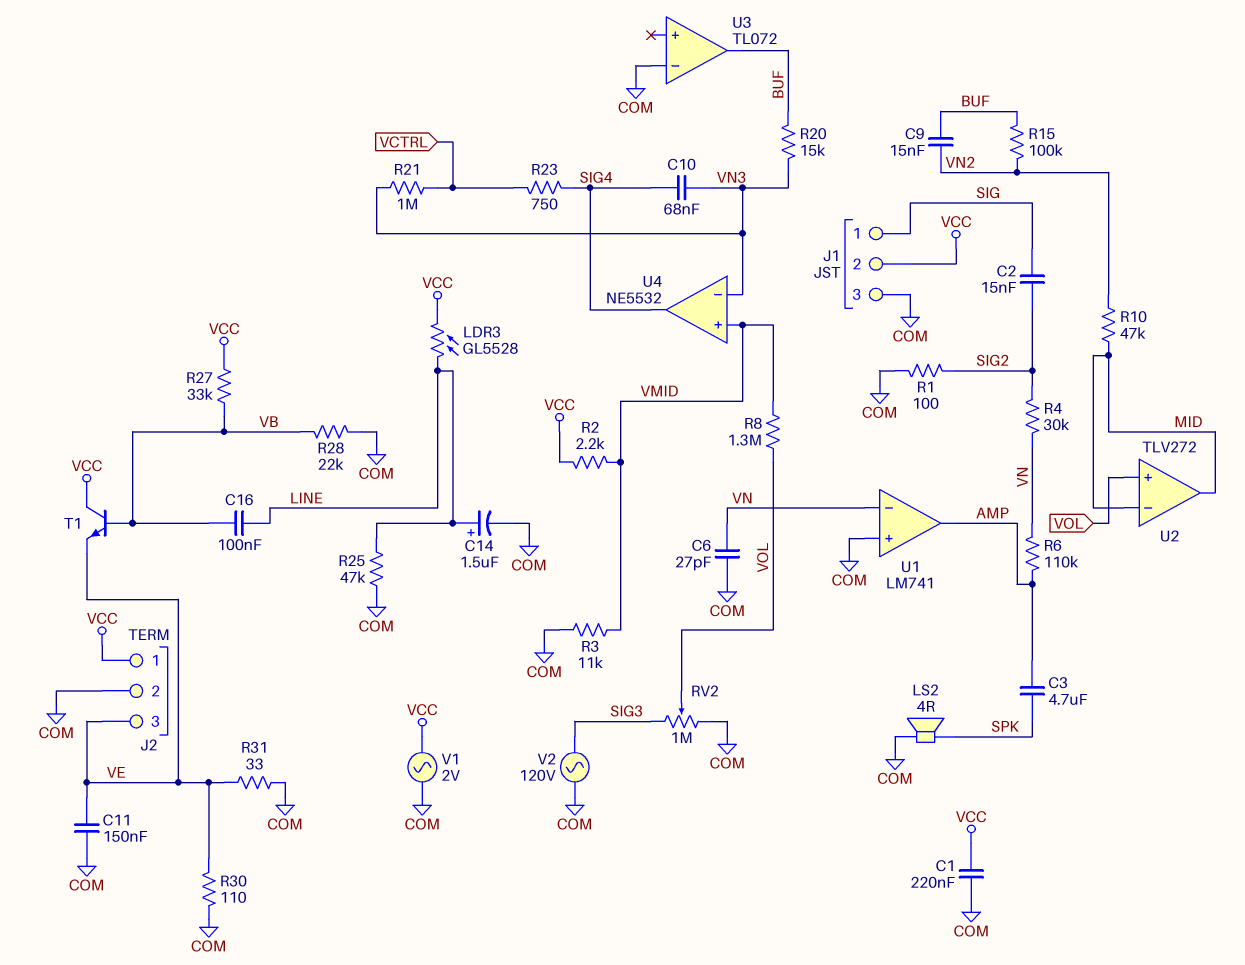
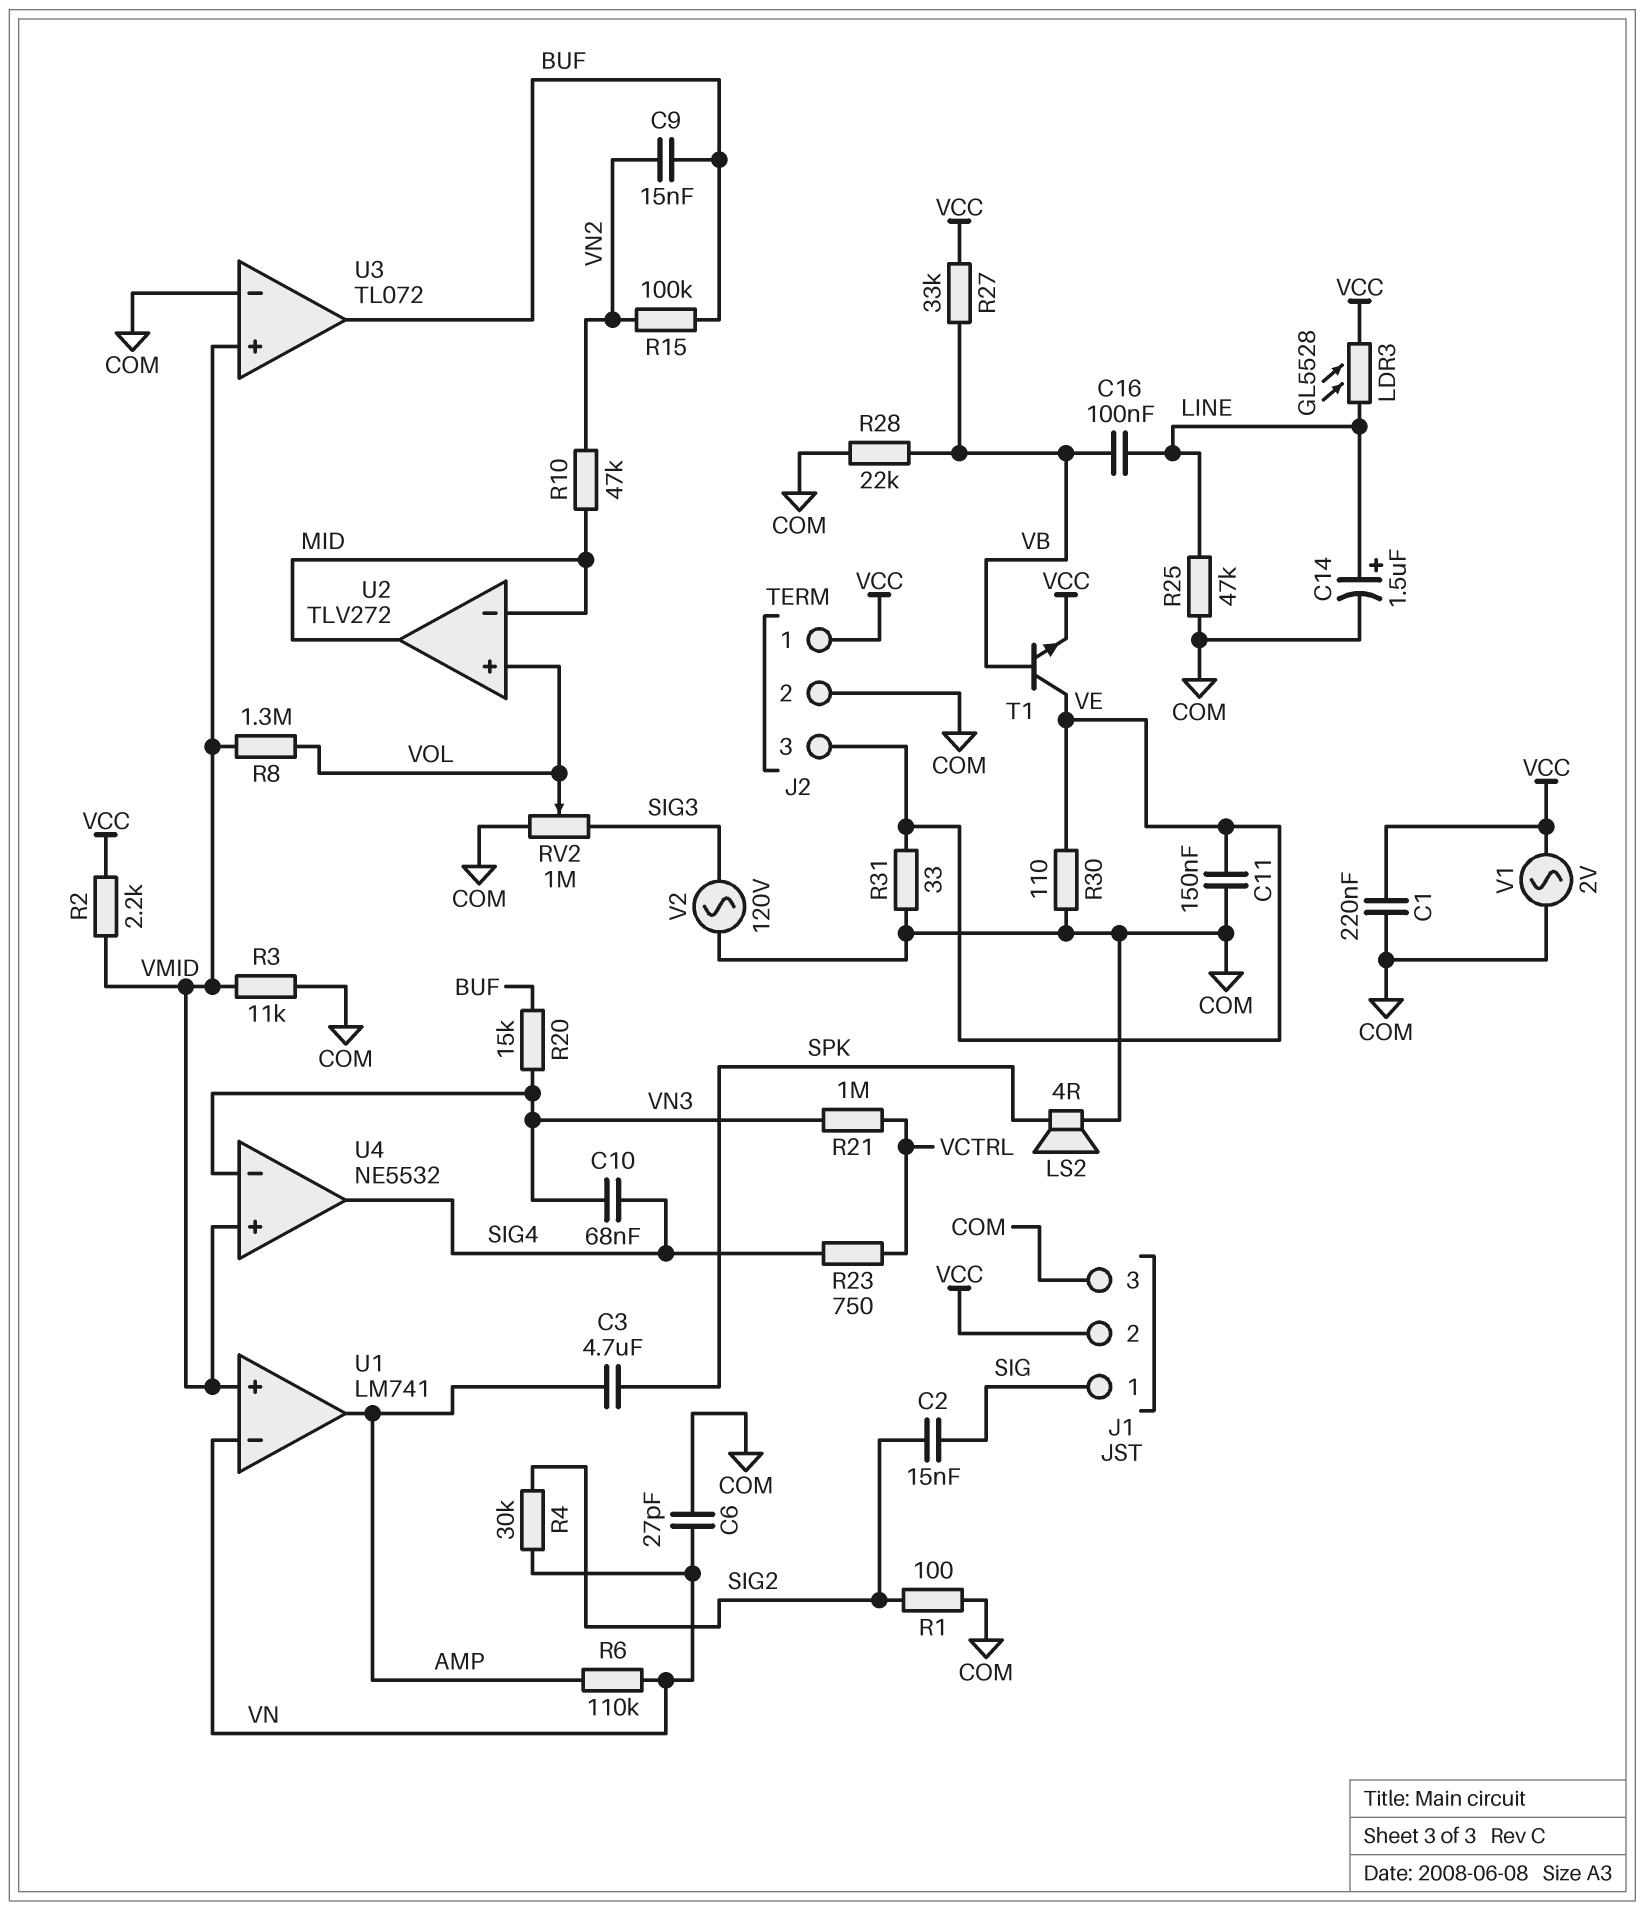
T1: NPN (B VB, C VCC, E VE) -> NPN (B VB, C VE, E VCC)
U1 pin in+: COM -> VMID
U3 pin in+: none -> VMID

